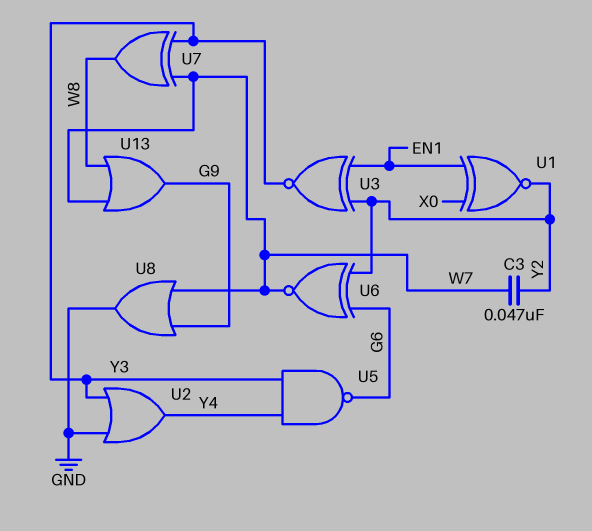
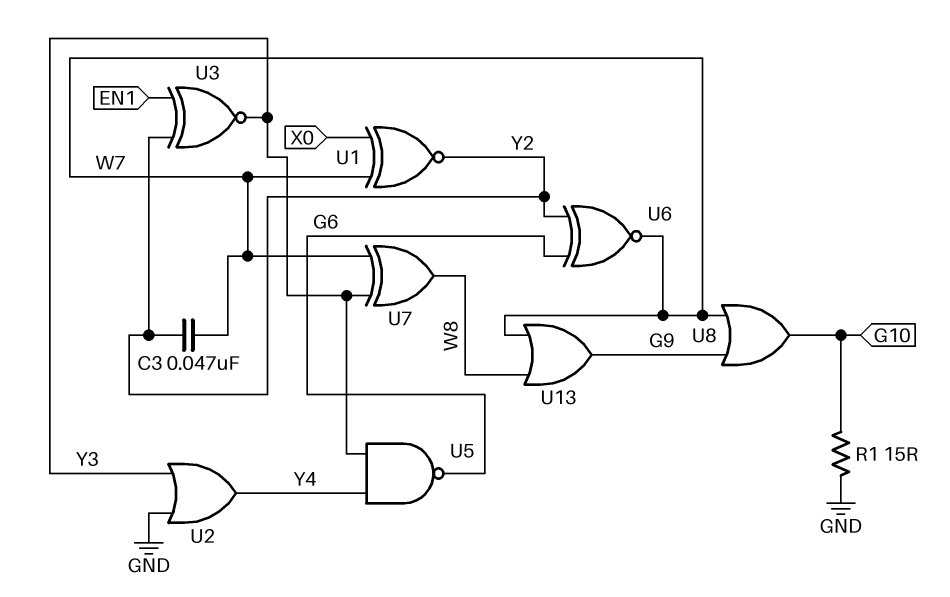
R1: none -> 15 (G10, GND)
U1: XNOR (in EN1, in X0, out Y2) -> XNOR (in W7, in X0, out Y2)
U8: OR (in G9, in W7, out GND) -> OR (in G9, in W7, out G10)

